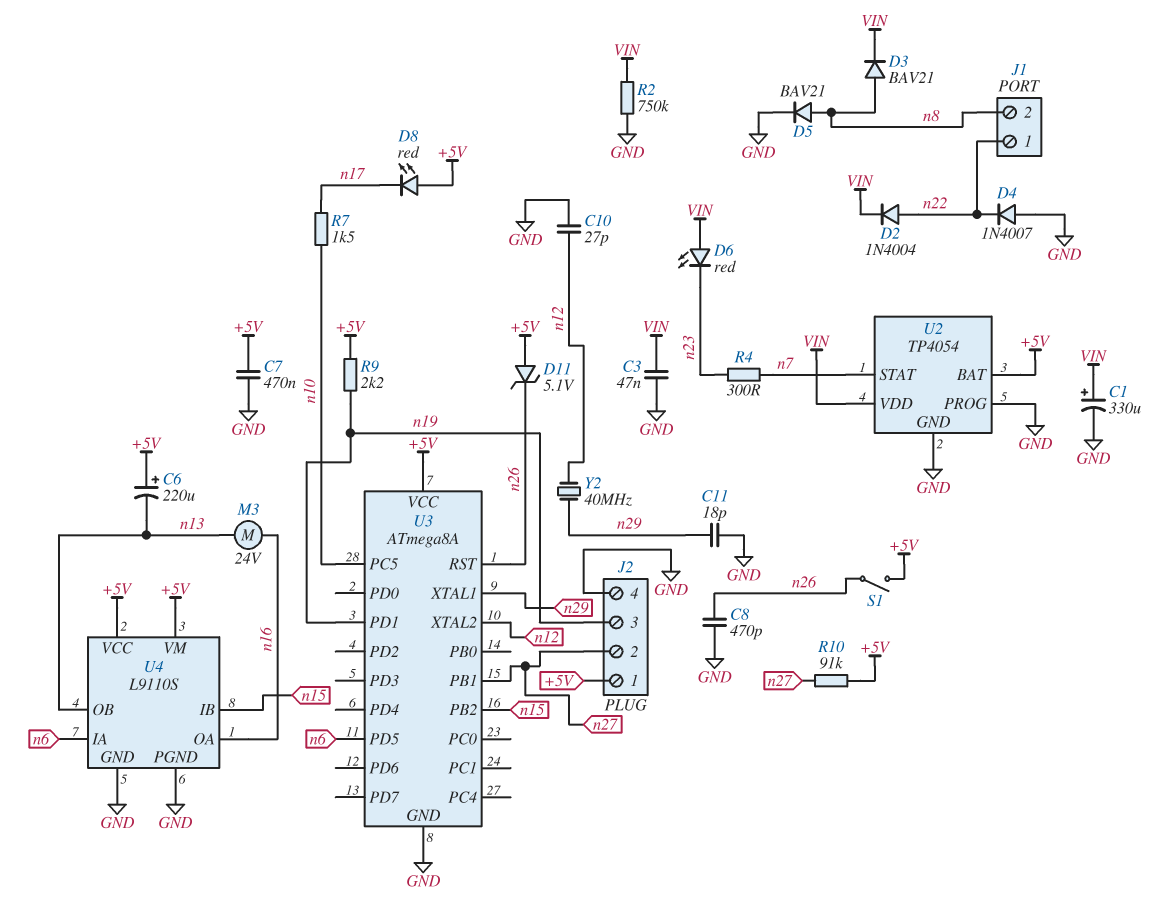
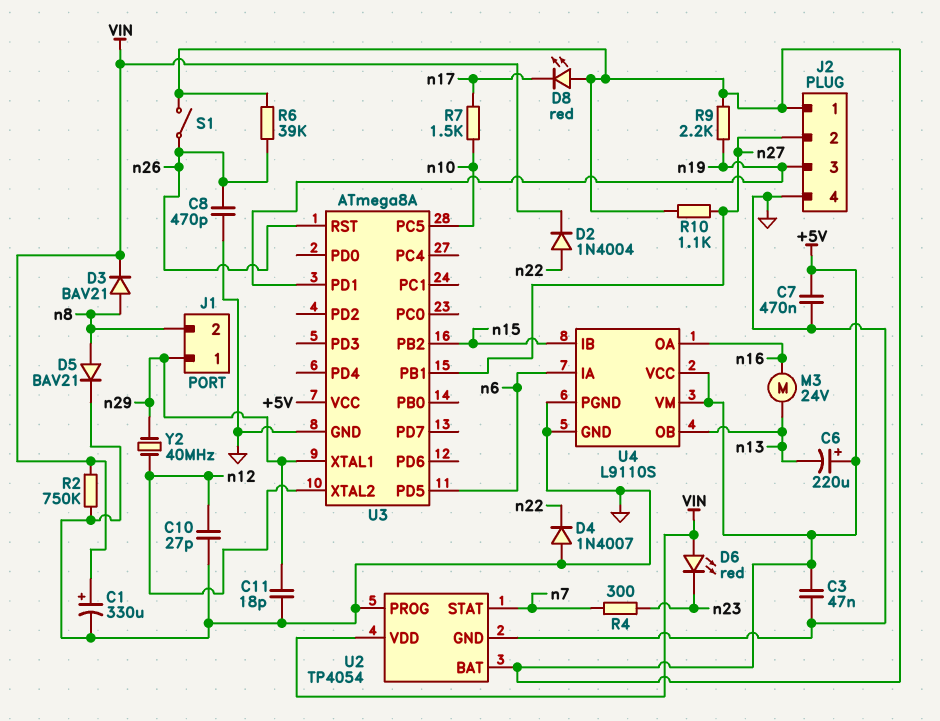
C3: 47nF (GND, VIN) -> 47nF (+5V, GND)
D11: zener 5.1V (A +5V, K n26) -> none
J1 pin 1: n22 -> n29
R6: none -> 39k (+5V, n26)
R10: 91k (+5V, n27) -> 1.1k (+5V, n27)

